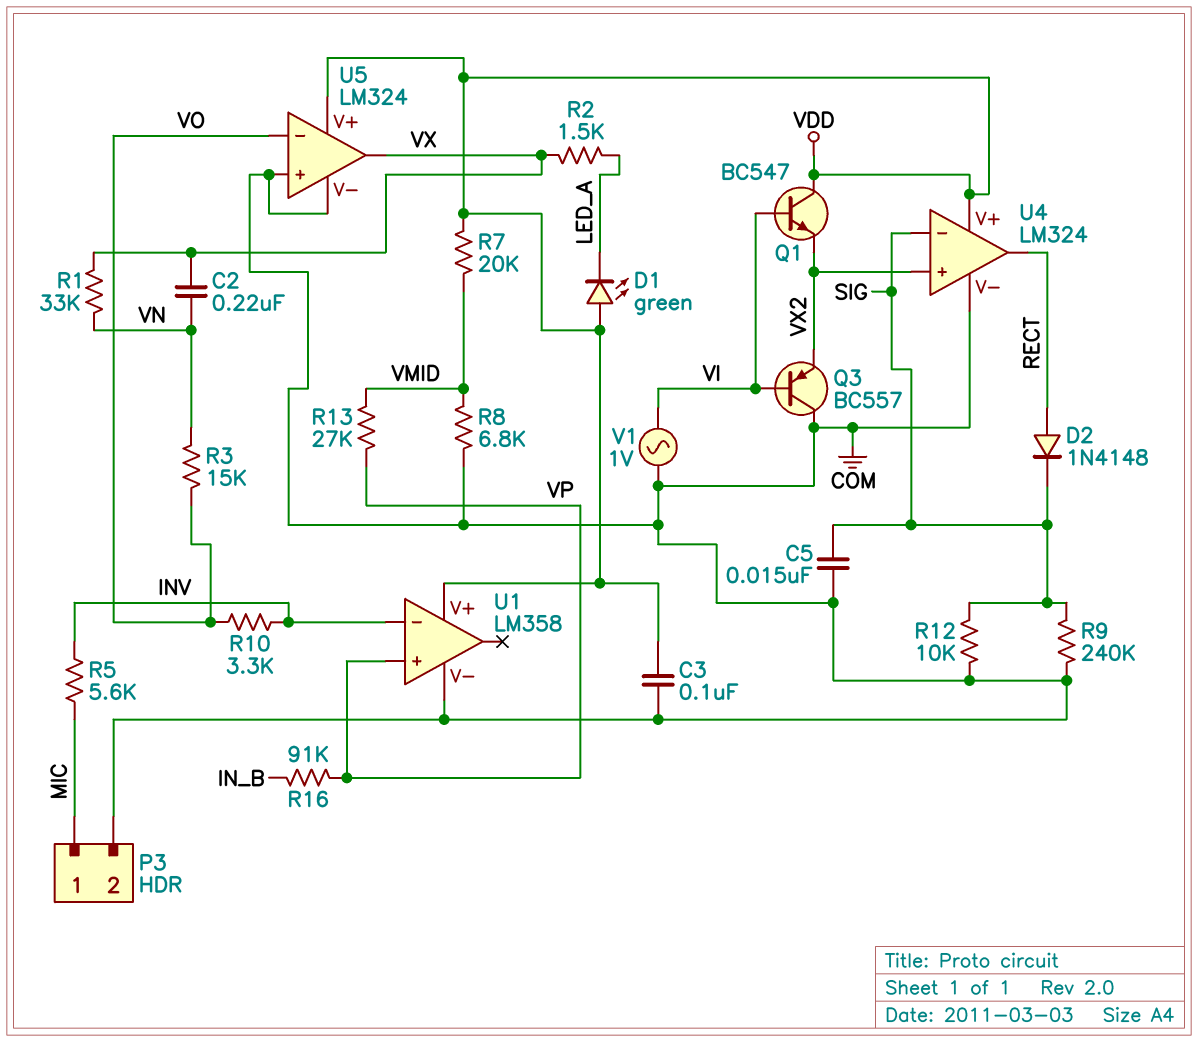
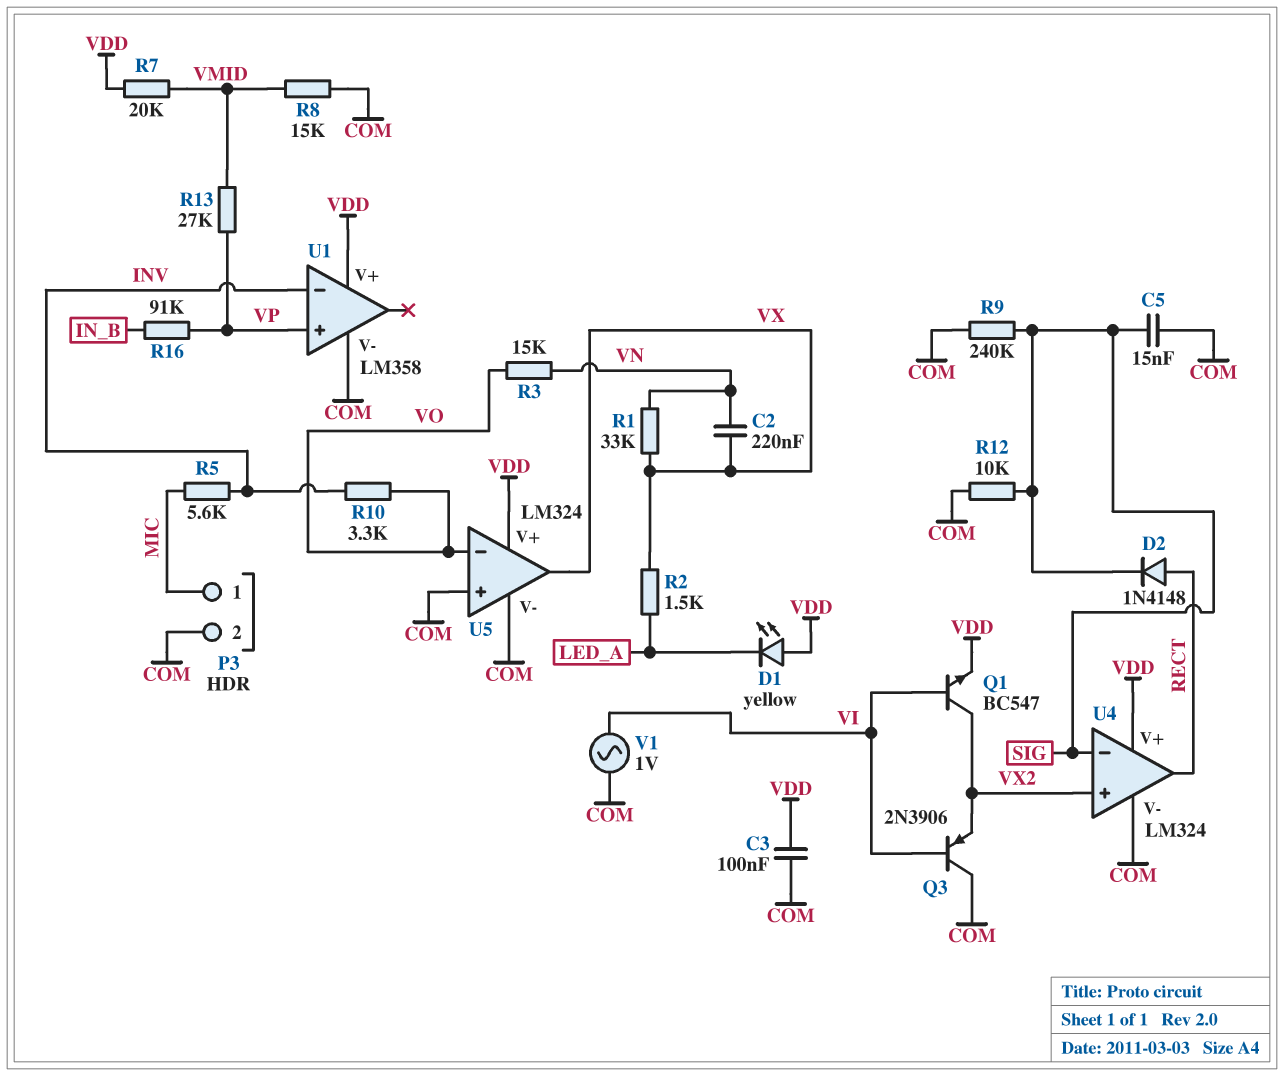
D1: LED green (A VDD, K LED_A) -> LED yellow (A VDD, K LED_A)
Q1: NPN BC547 (B VI, C VDD, E VX2) -> NPN BC547 (B VI, C VX2, E VDD)
Q3: PNP BC557 (B VI, C COM, E VX2) -> PNP 2N3906 (B VI, C COM, E VX2)
R8: 6.8k (COM, VMID) -> 15k (COM, VMID)

